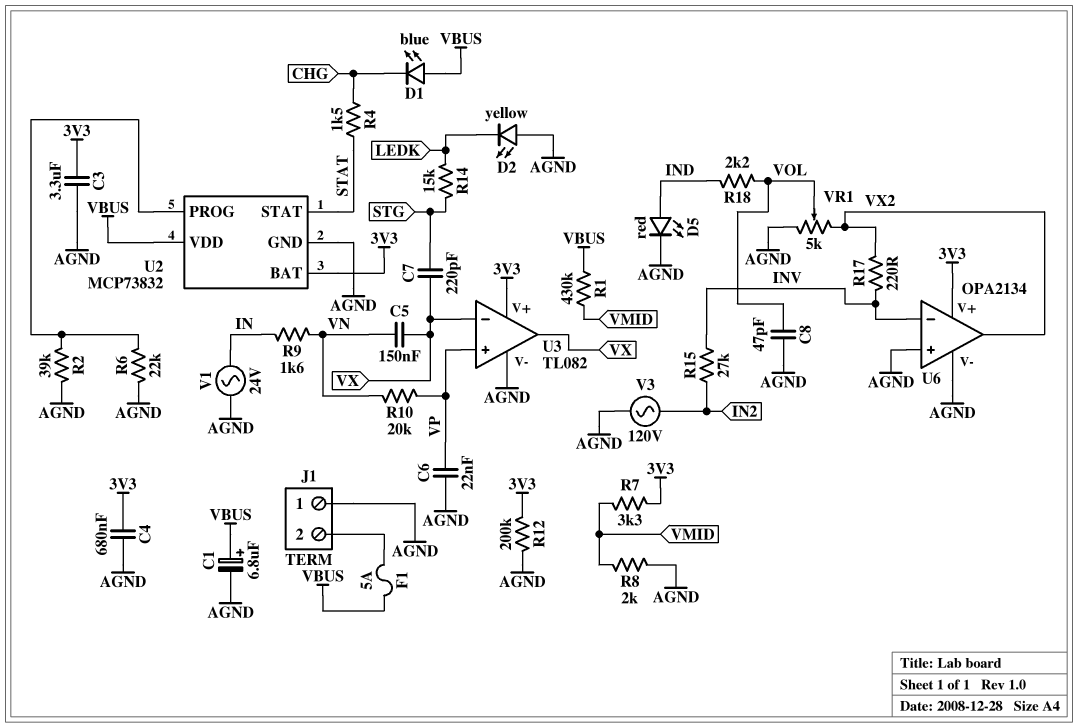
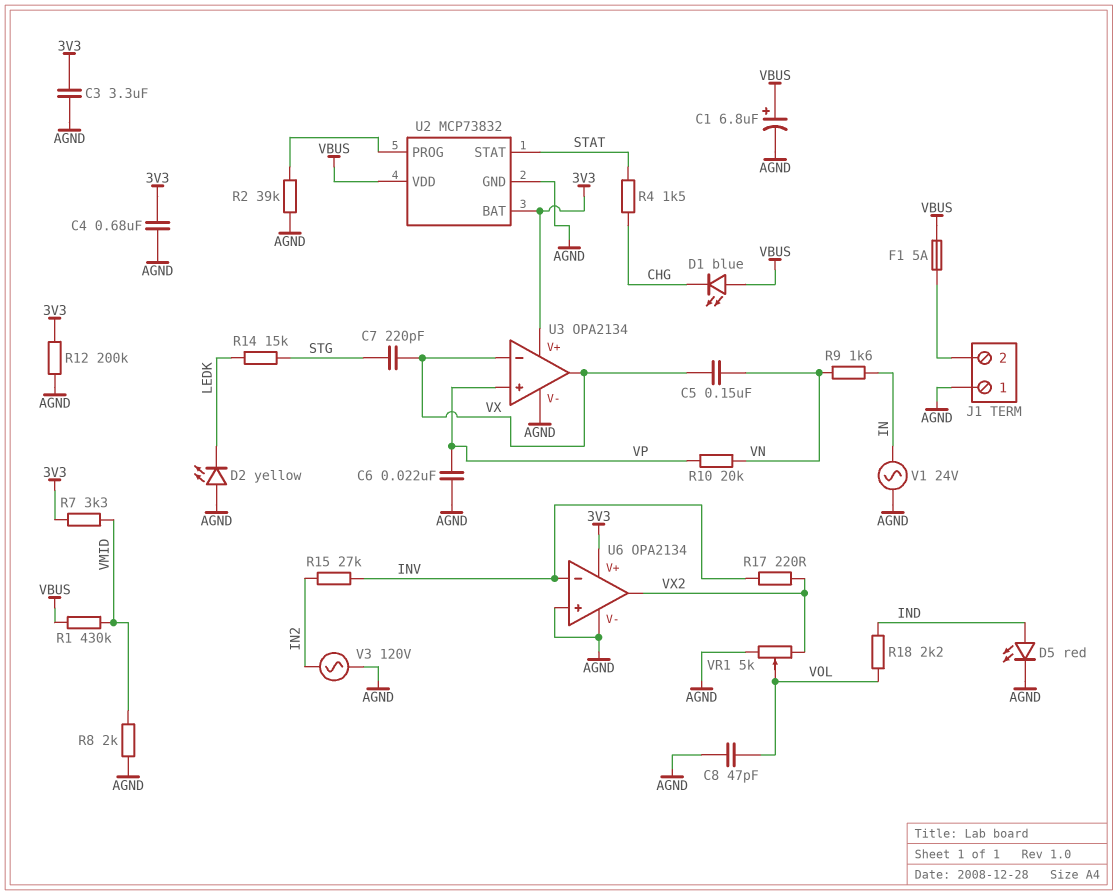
R6: 22k (AGND, U2/PROG) -> none
U3: TL082 -> OPA2134

